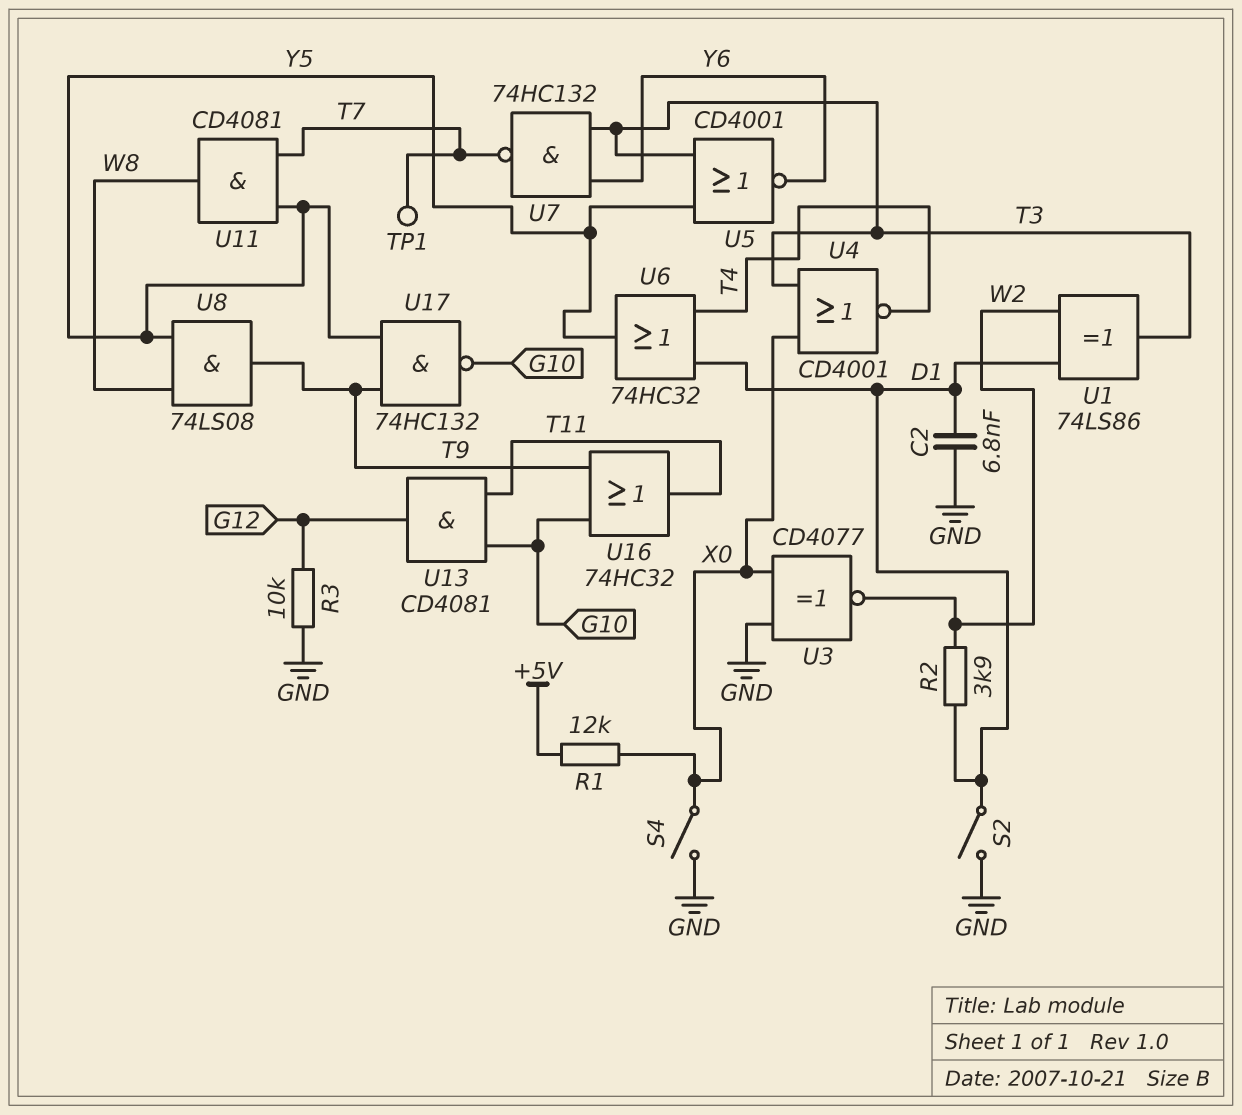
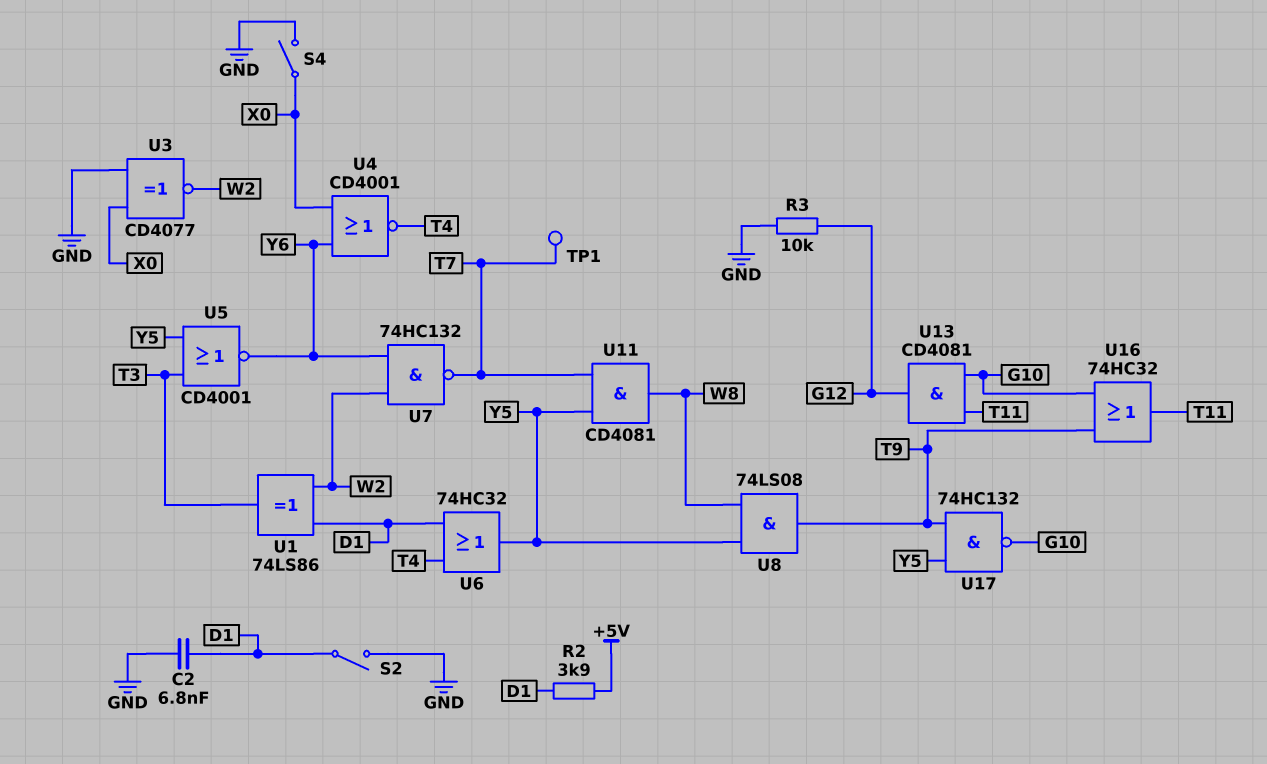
R1: 12k (+5V, X0) -> none
R2: 3.9k (D1, W2) -> 3.9k (+5V, D1)
U4: NOR CD4001 (in T3, in X0, out T4) -> NOR CD4001 (in X0, in Y6, out T4)
U7: NAND 74HC132 (in T3, in Y6, out T7) -> NAND 74HC132 (in W2, in Y6, out T7)

